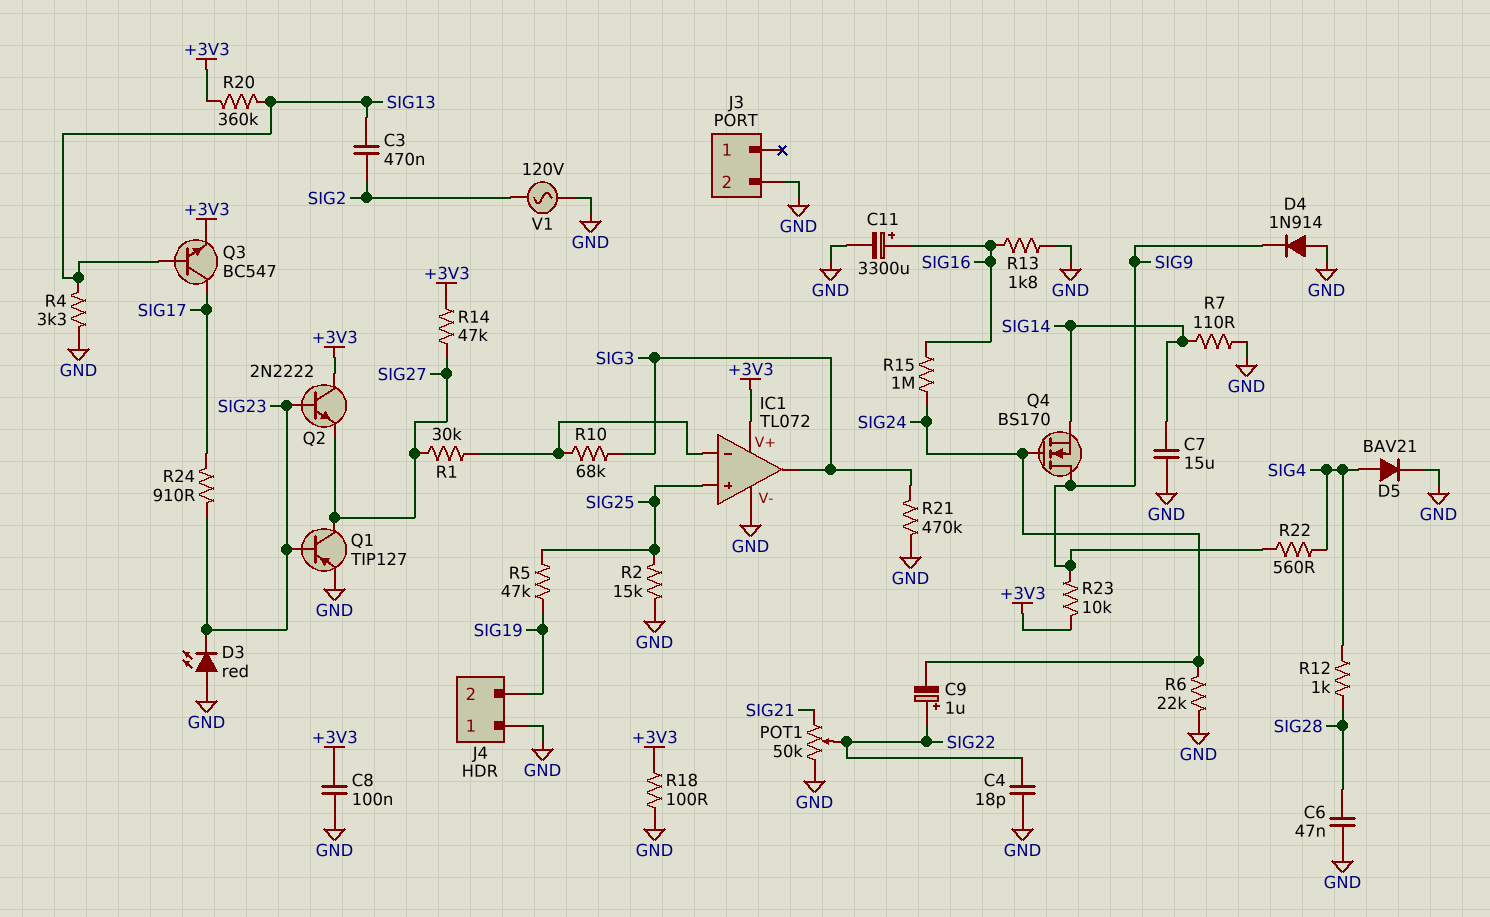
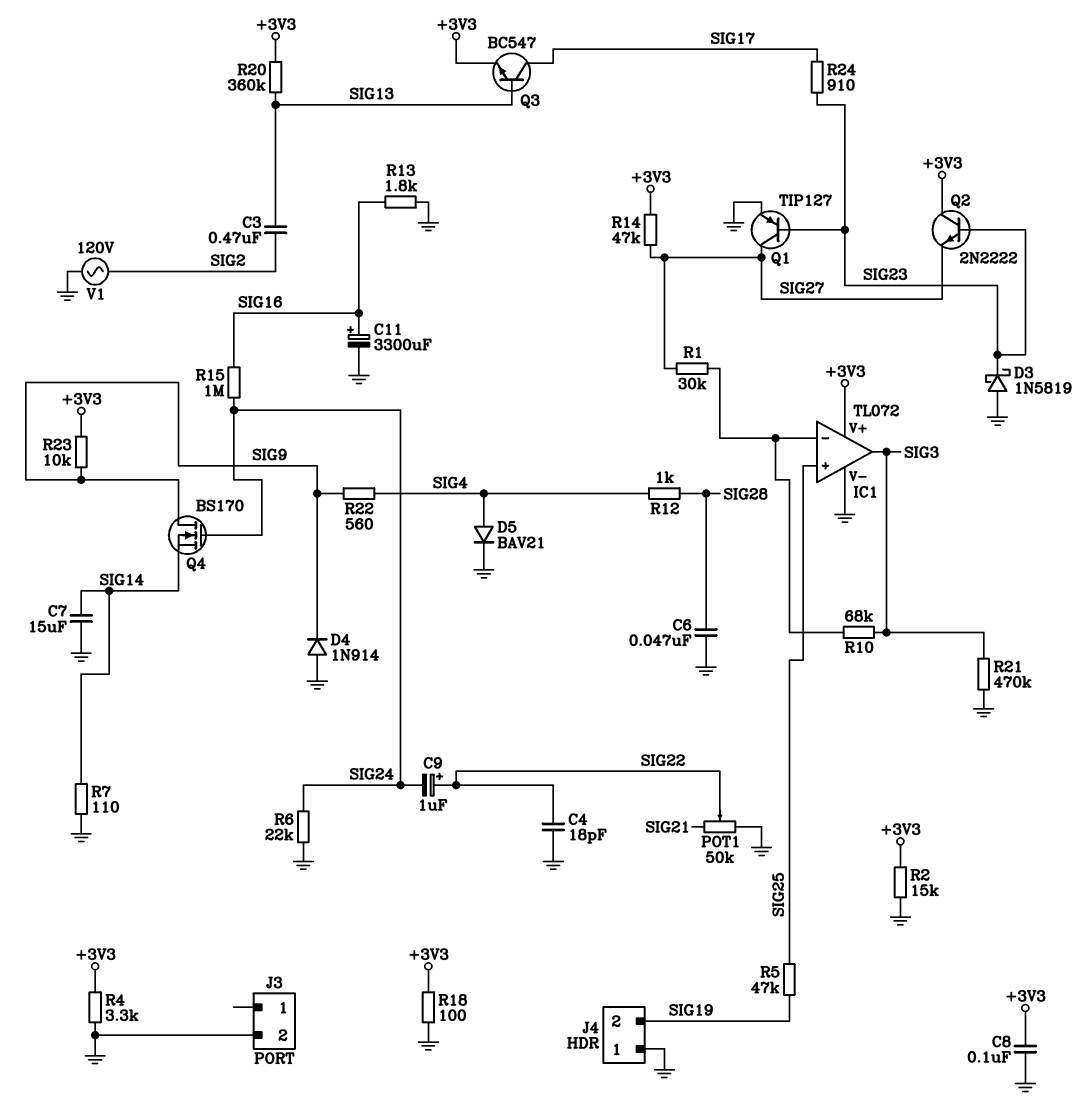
D3: LED red (A GND, K SIG23) -> schottky 1N5819 (A GND, K SIG23)
R2: 15k (GND, SIG25) -> 15k (+3V3, GND)
R4: 3.3k (GND, SIG13) -> 3.3k (+3V3, GND)

